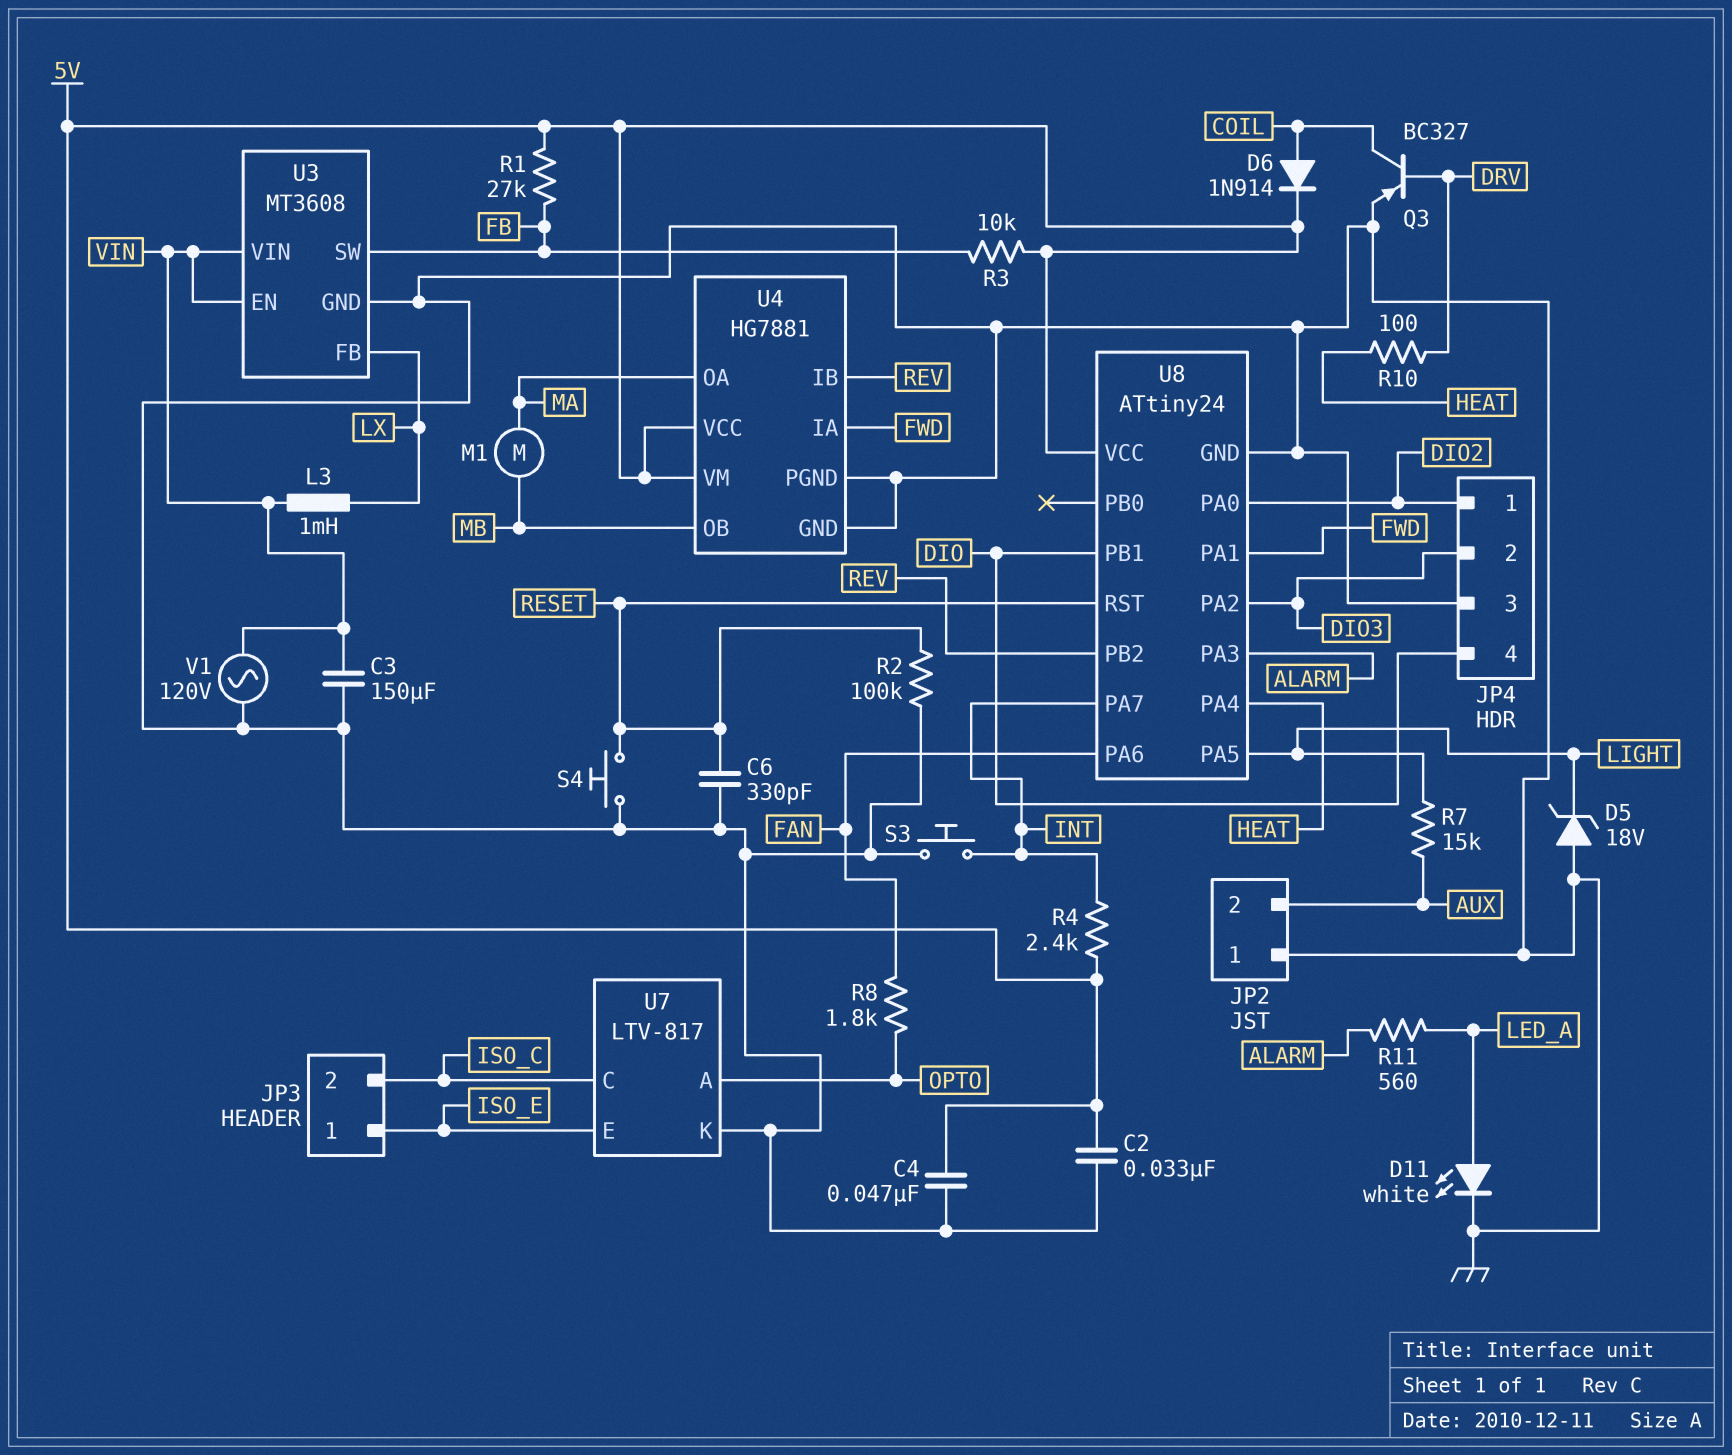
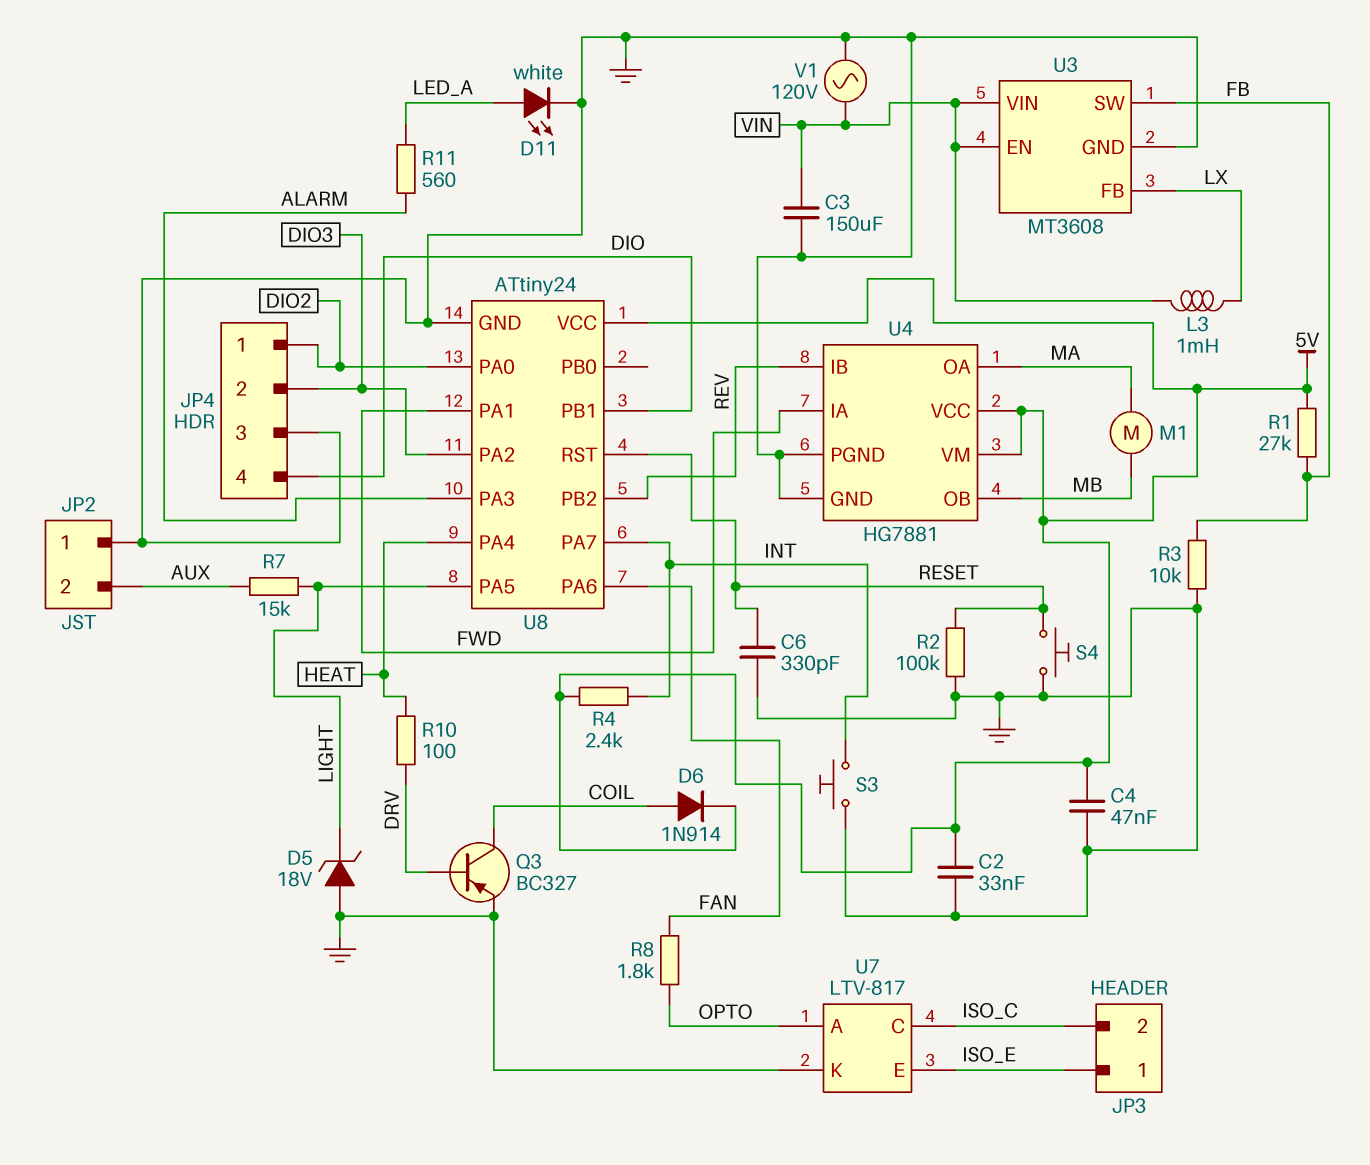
R3: 10k (5V, FB) -> 10k (FB, GND)

